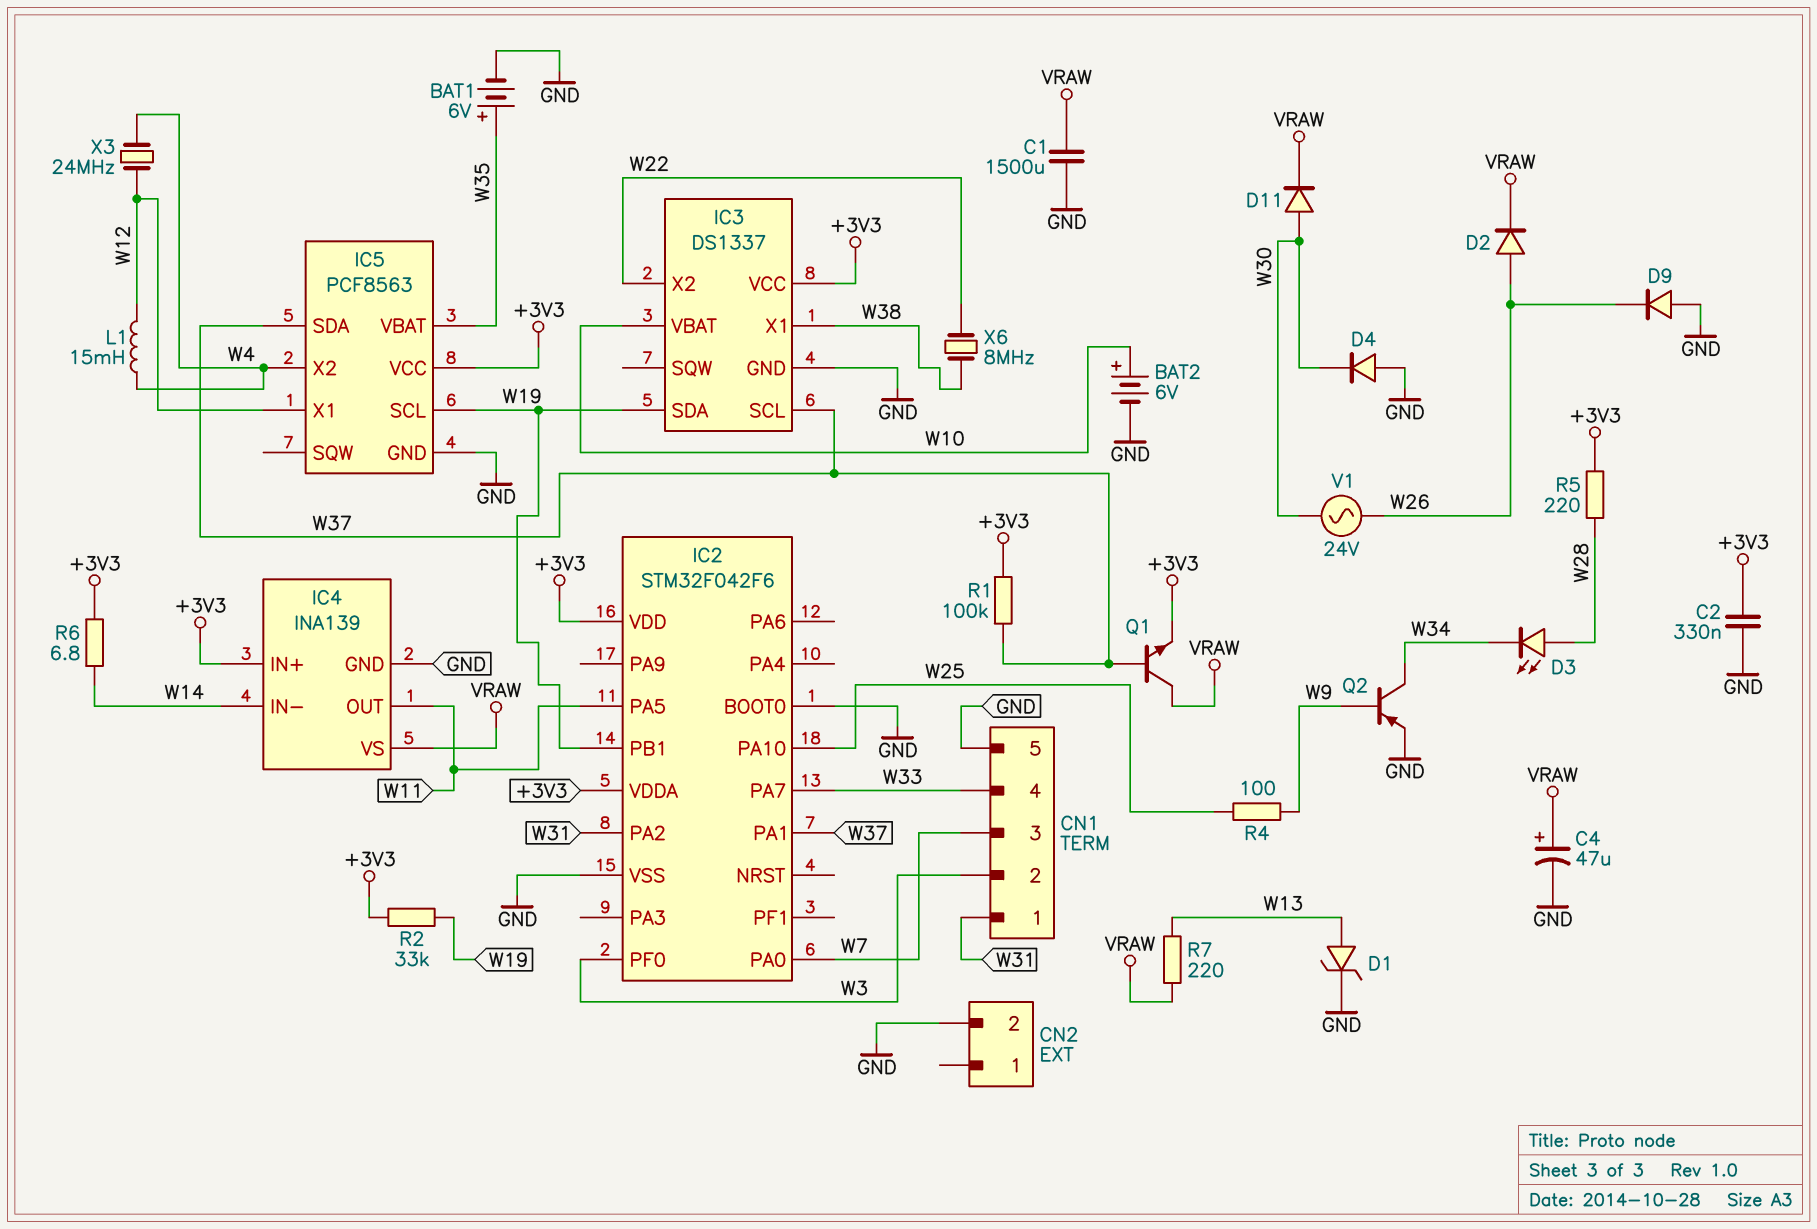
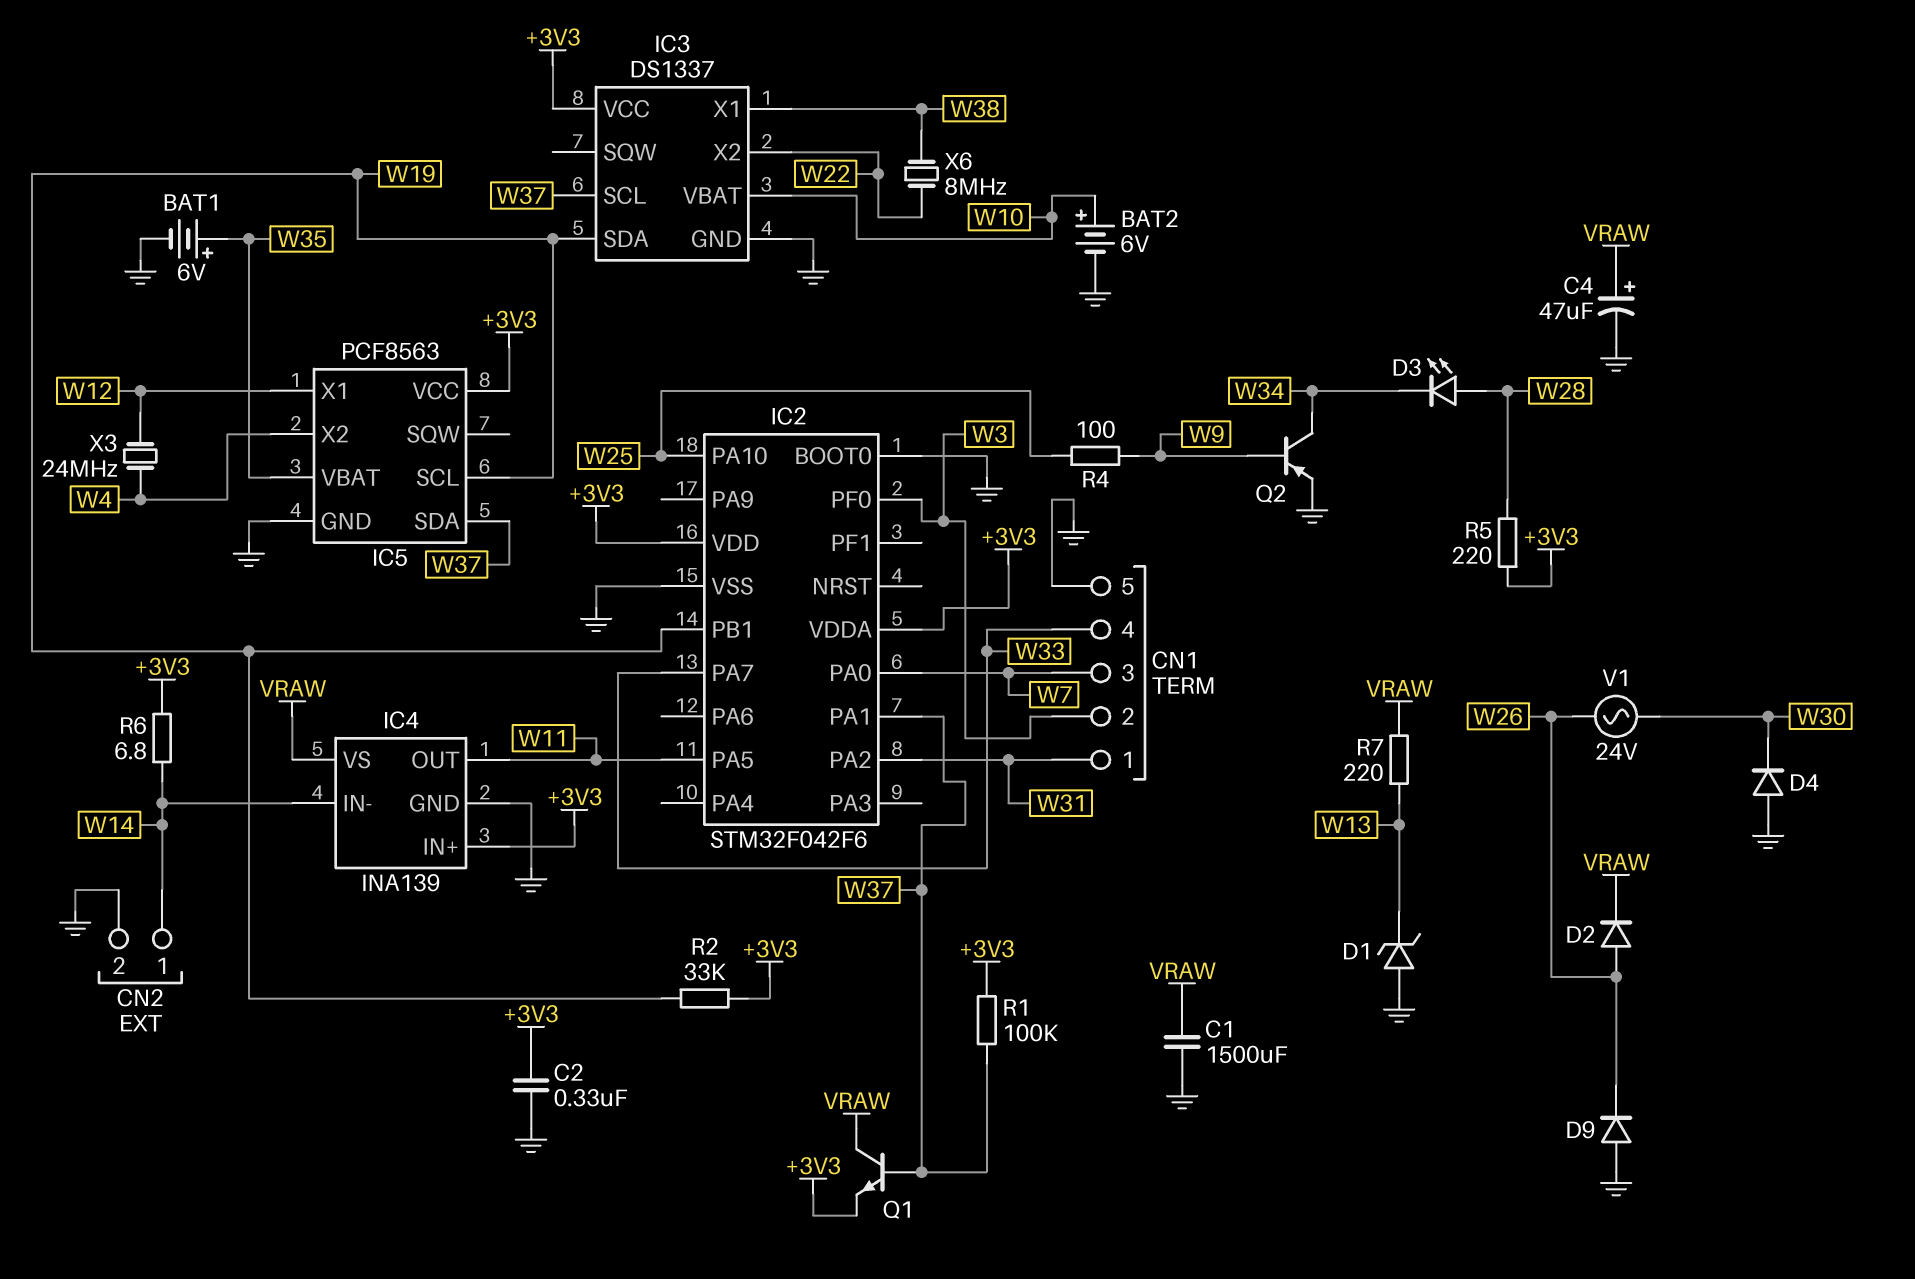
CN2 pin 1: none -> W14
D1: zener (A W13, K GND) -> zener (A GND, K W13)
D11: diode (A W30, K VRAW) -> none
L1: 15mH (W4, W12) -> none

